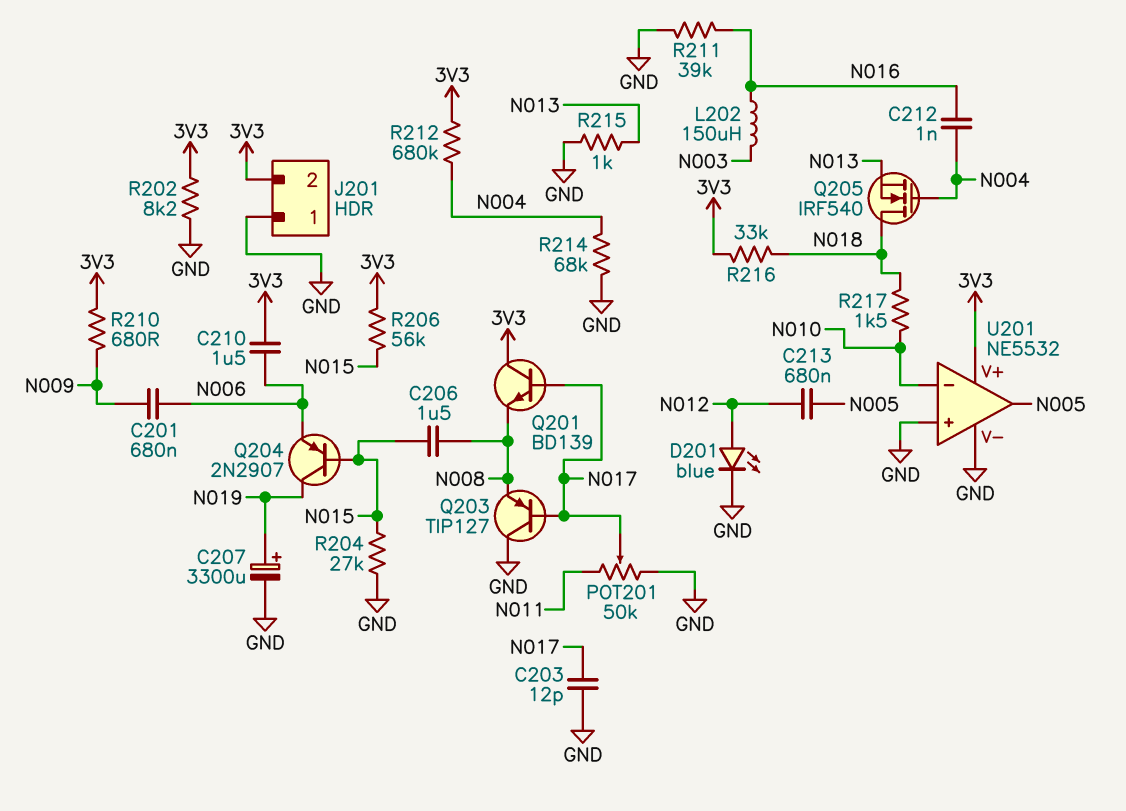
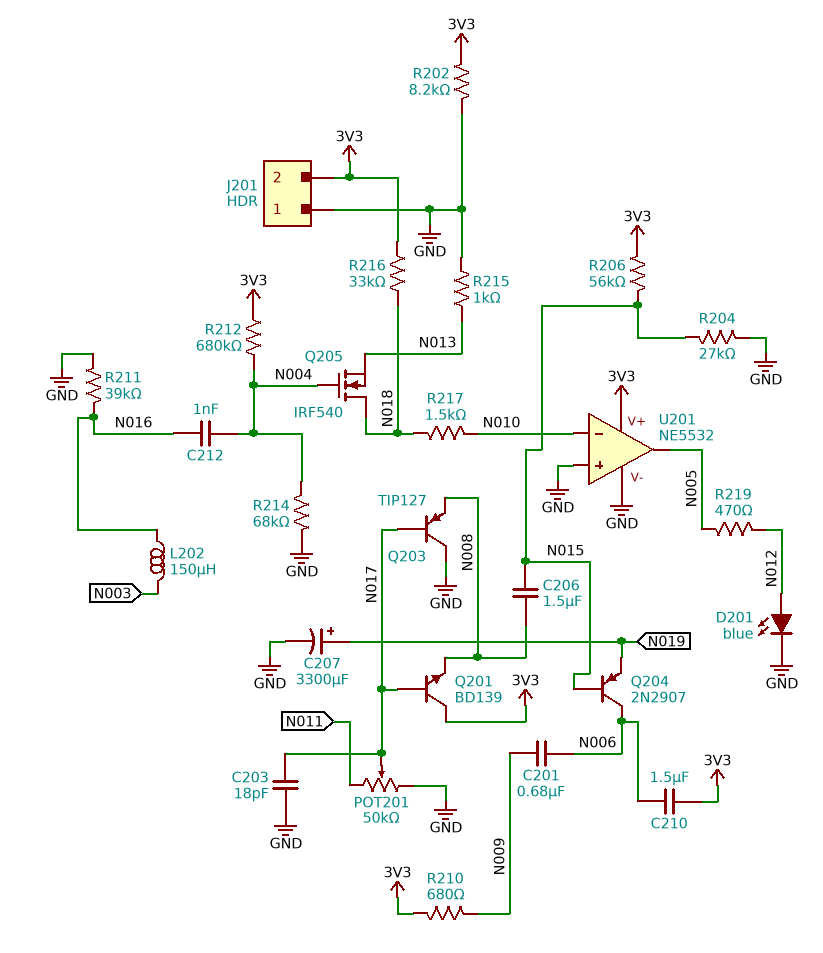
C203: 12pF (GND, N017) -> 18pF (GND, N017)
C213: 680nF (N005, N012) -> none
Q204: PNP 2N2907 (B N015, C N019, E N006) -> PNP 2N2907 (B N015, C N006, E N019)
R219: none -> 470 (N005, N012)

